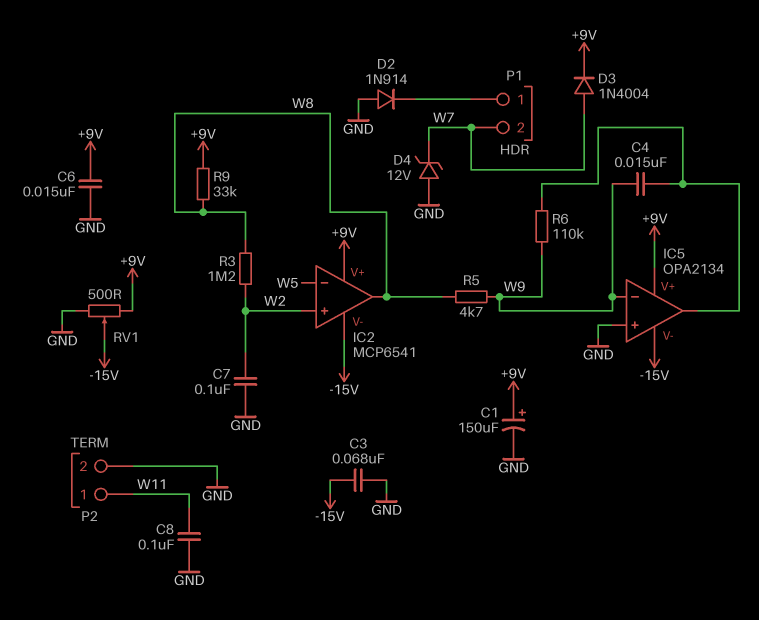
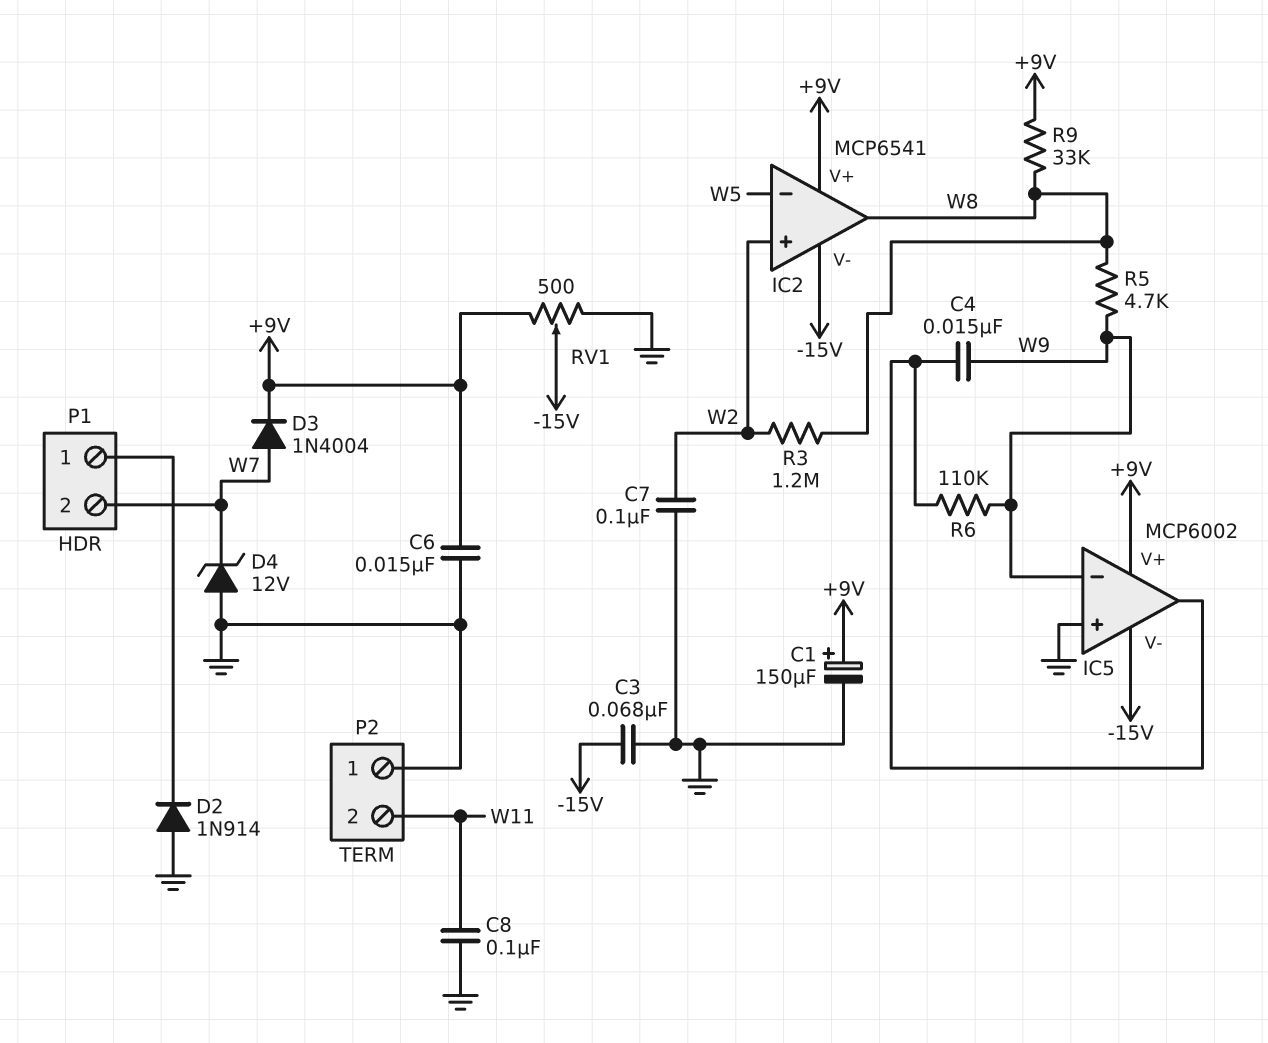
IC5: OPA2134 -> MCP6002
P2 pin 1: W11 -> GND
P2 pin 2: GND -> W11

